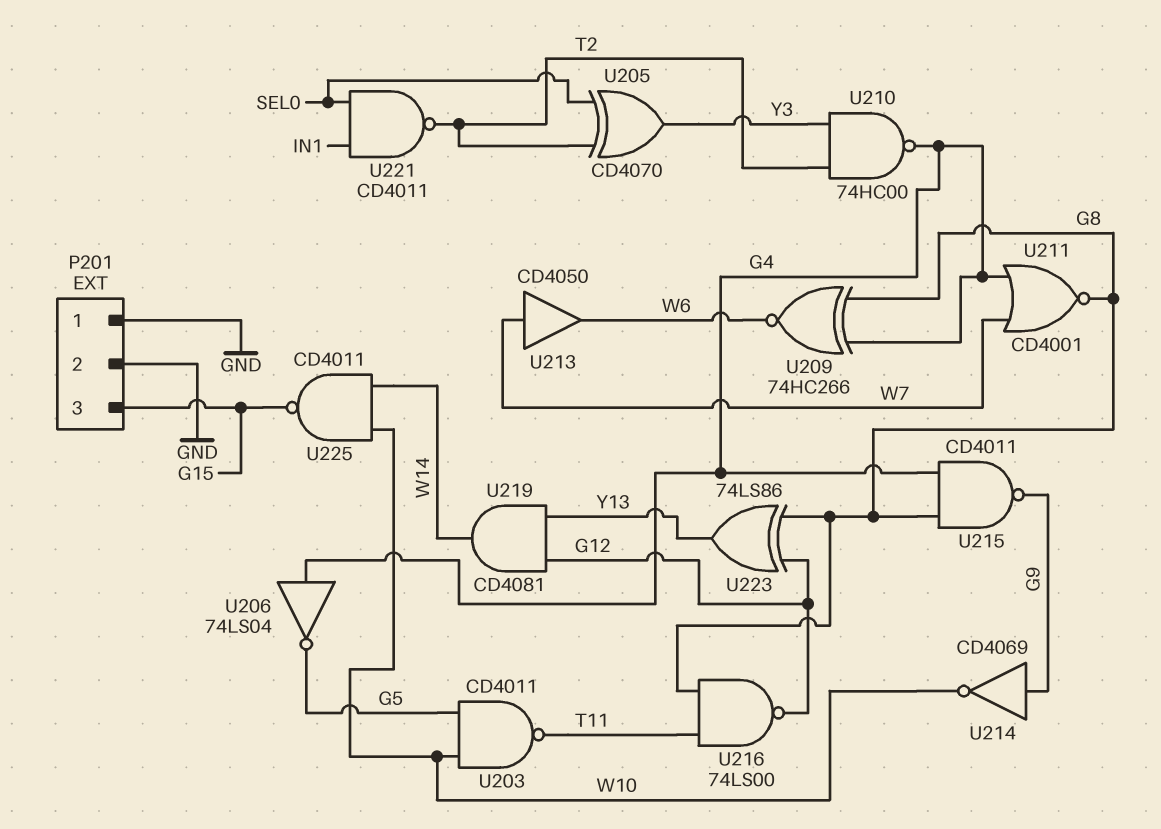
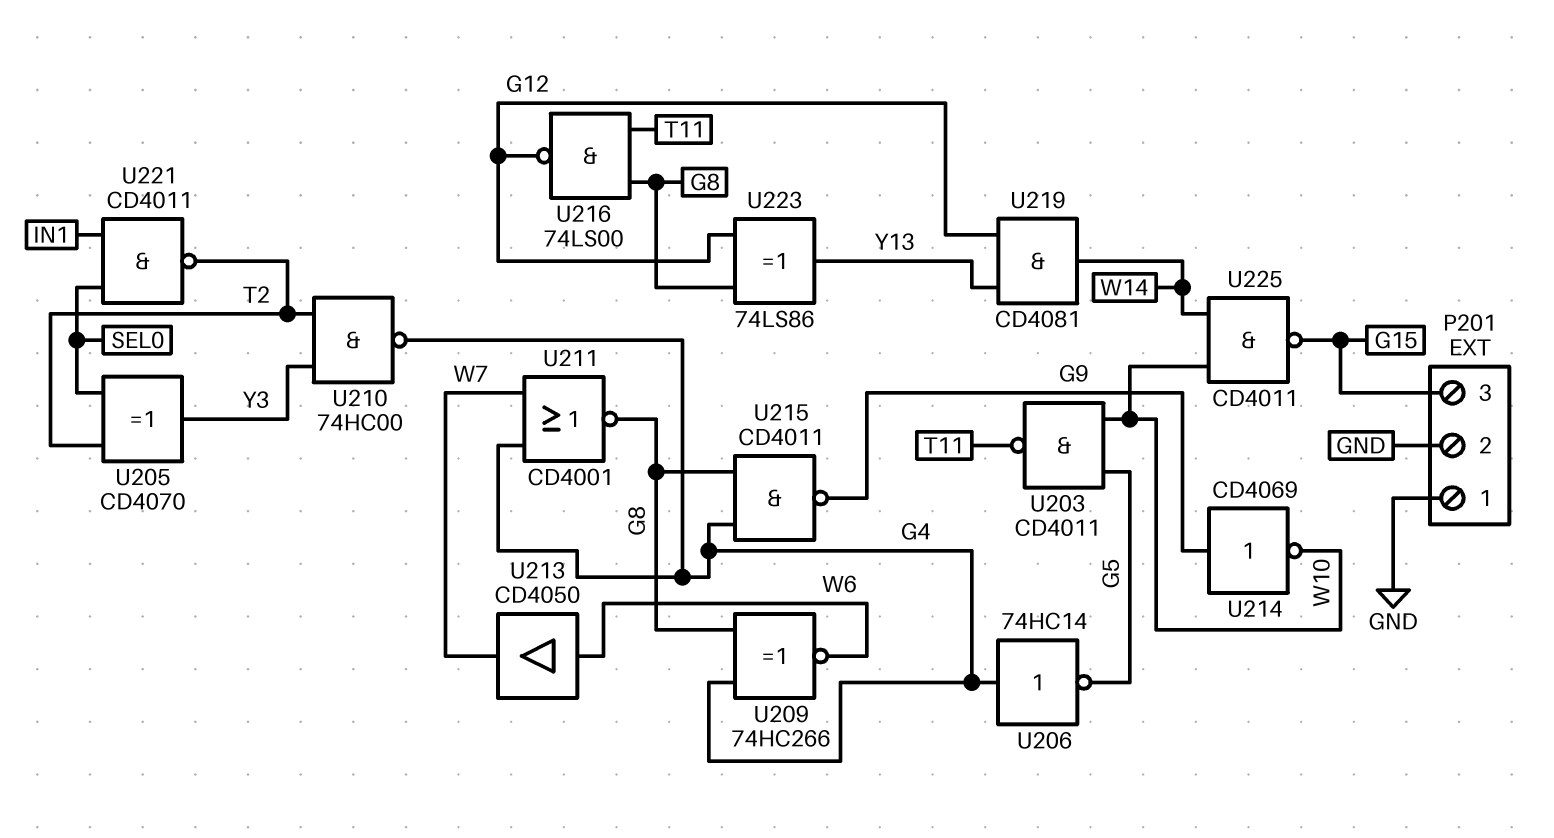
U206: NOT 74LS04 (in G4, out G5) -> NOT 74HC14 (in G4, out G5)
U213: buffer CD4050 (in W7, out W6) -> buffer CD4050 (in W6, out W7)

